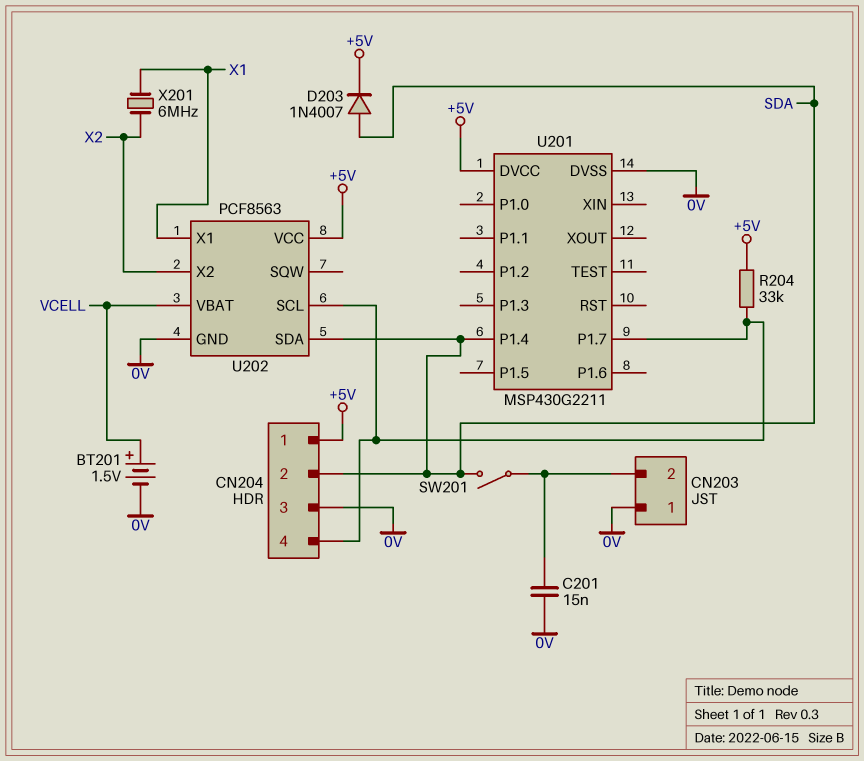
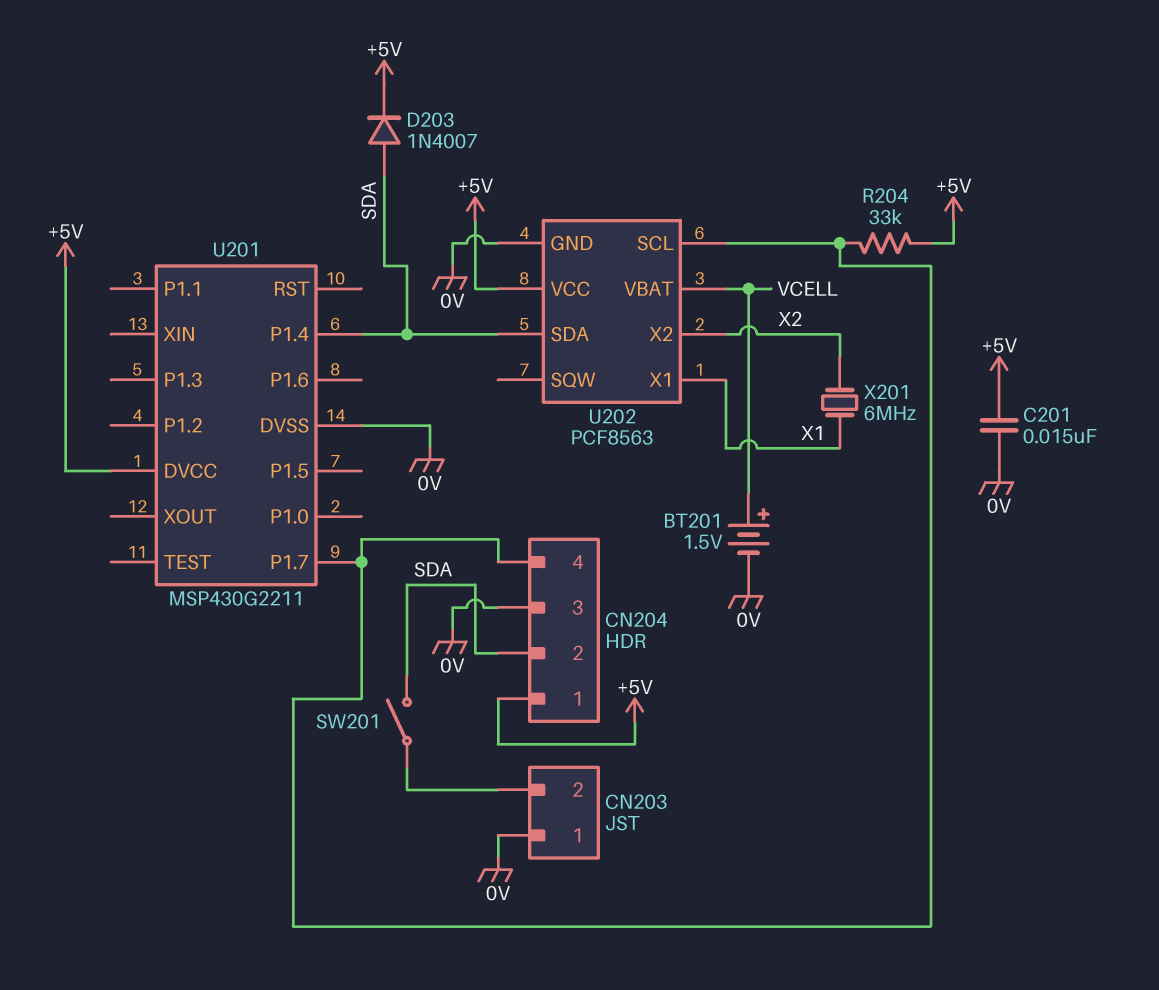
C201: 15nF (0V, CN203/2) -> 15nF (+5V, 0V)

